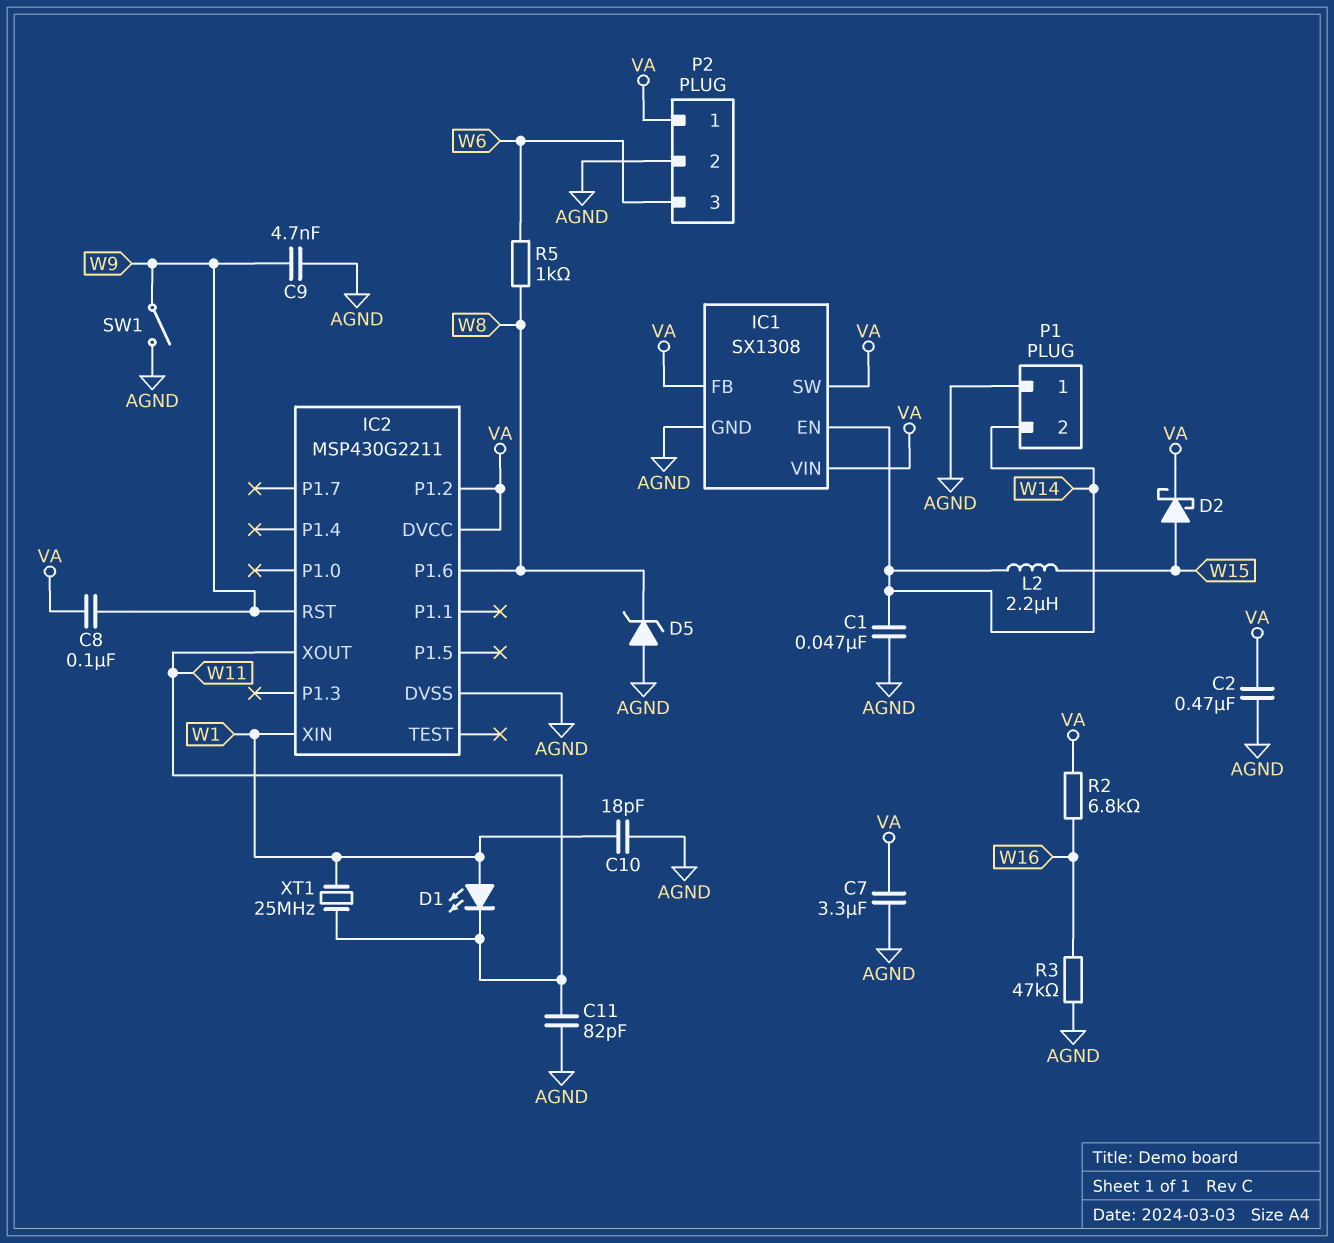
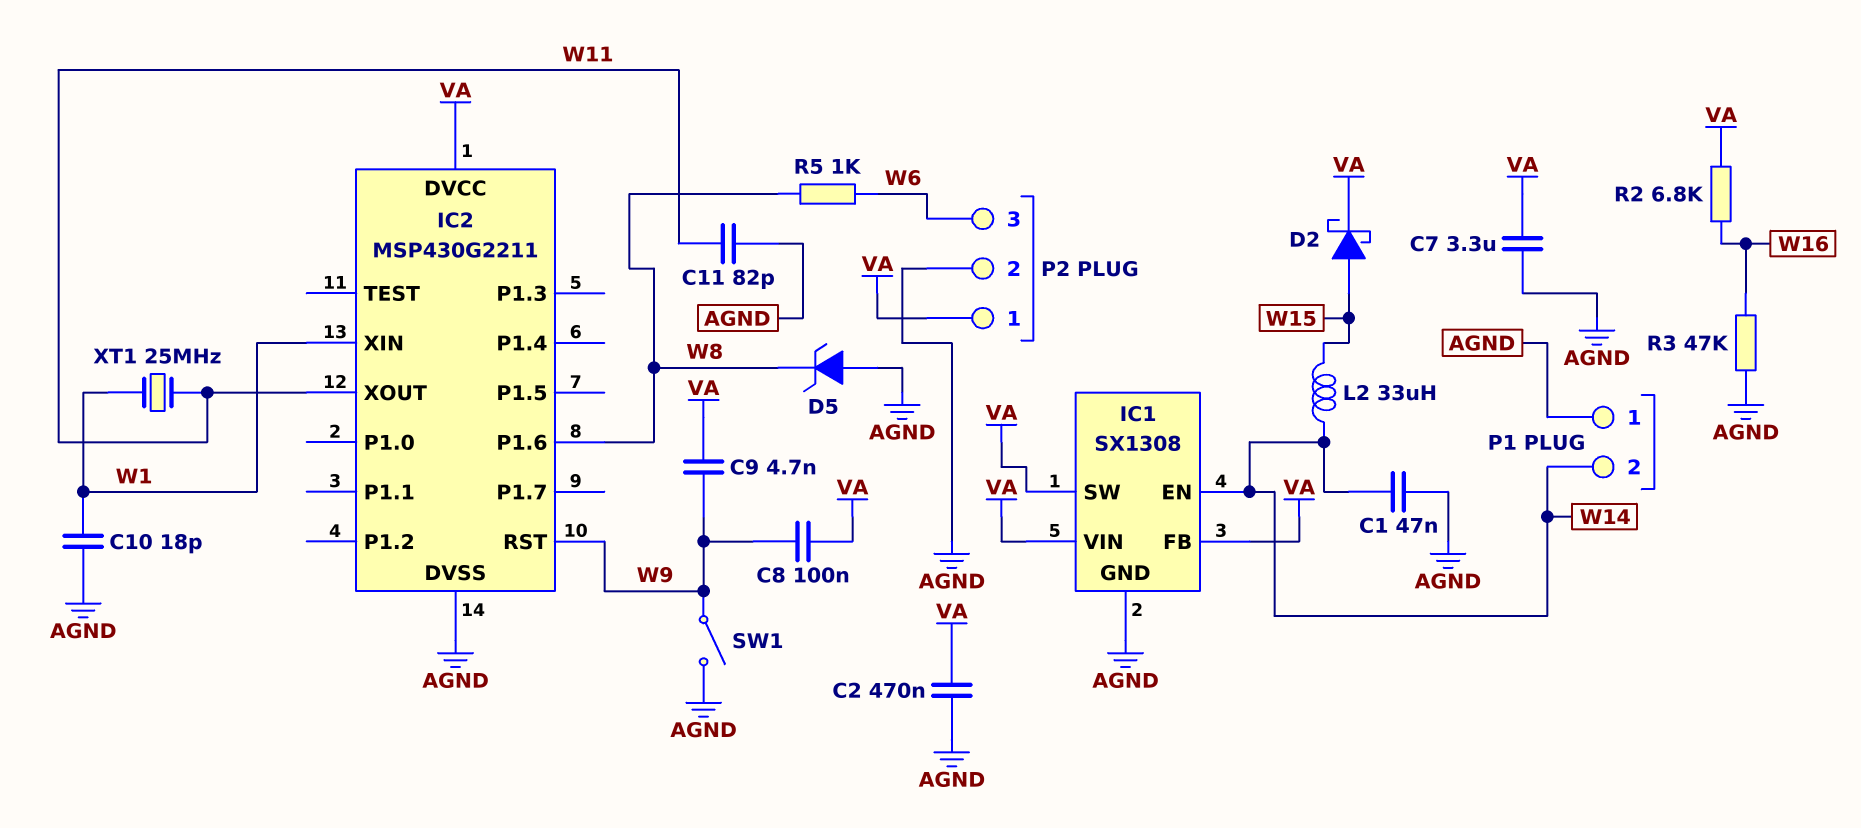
C9: 4.7nF (AGND, W9) -> 4.7nF (VA, W9)
D1: LED (A W1, K W11) -> none
IC2 pin P1.2: VA -> none
L2: 2.2uH (W14, W15) -> 33uH (W14, W15)

